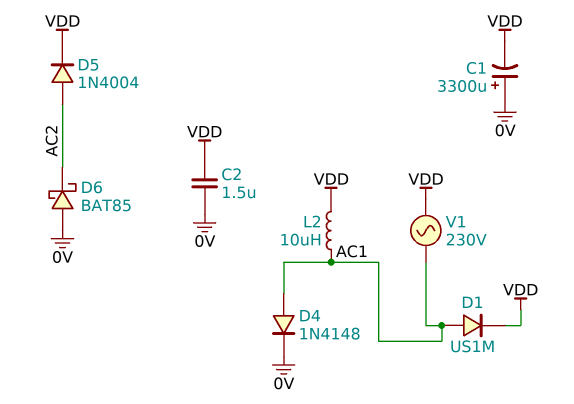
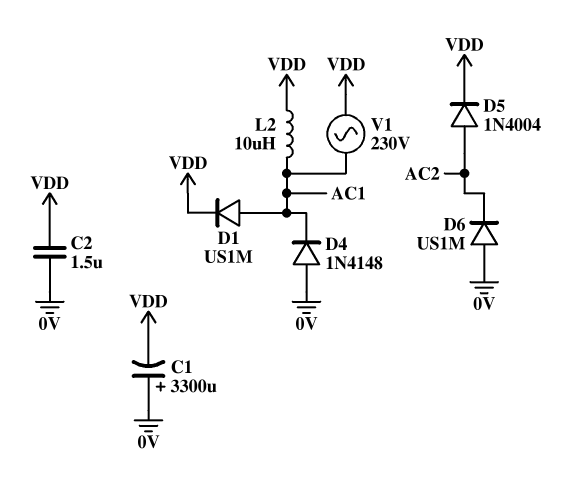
D4: diode 1N4148 (A AC1, K 0V) -> diode 1N4148 (A 0V, K AC1)
D6: schottky BAT85 (A 0V, K AC2) -> diode US1M (A 0V, K AC2)

